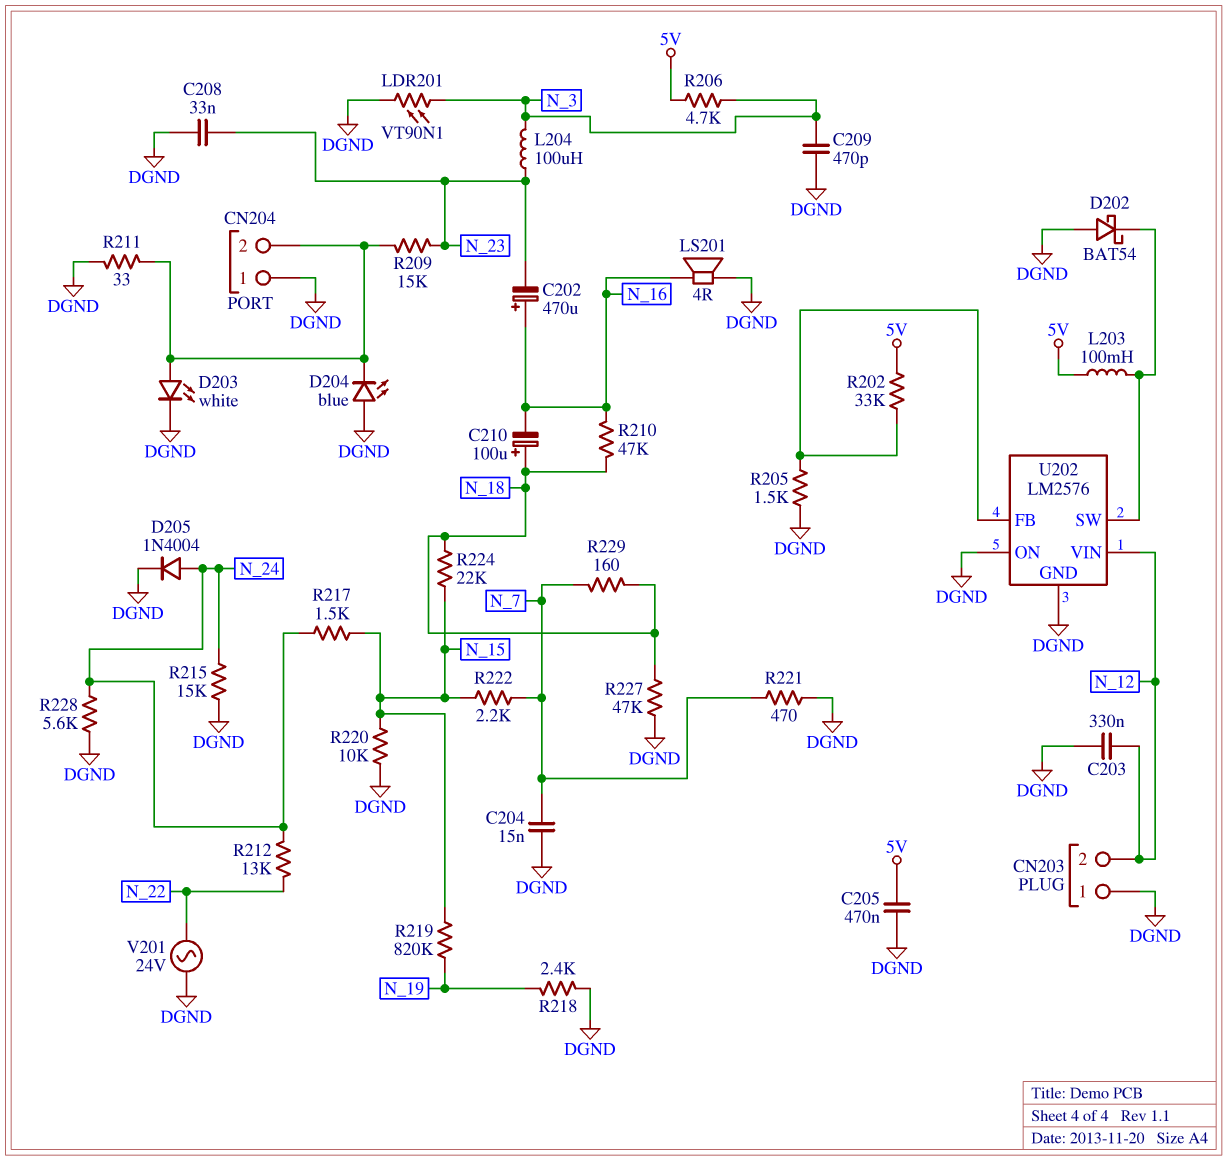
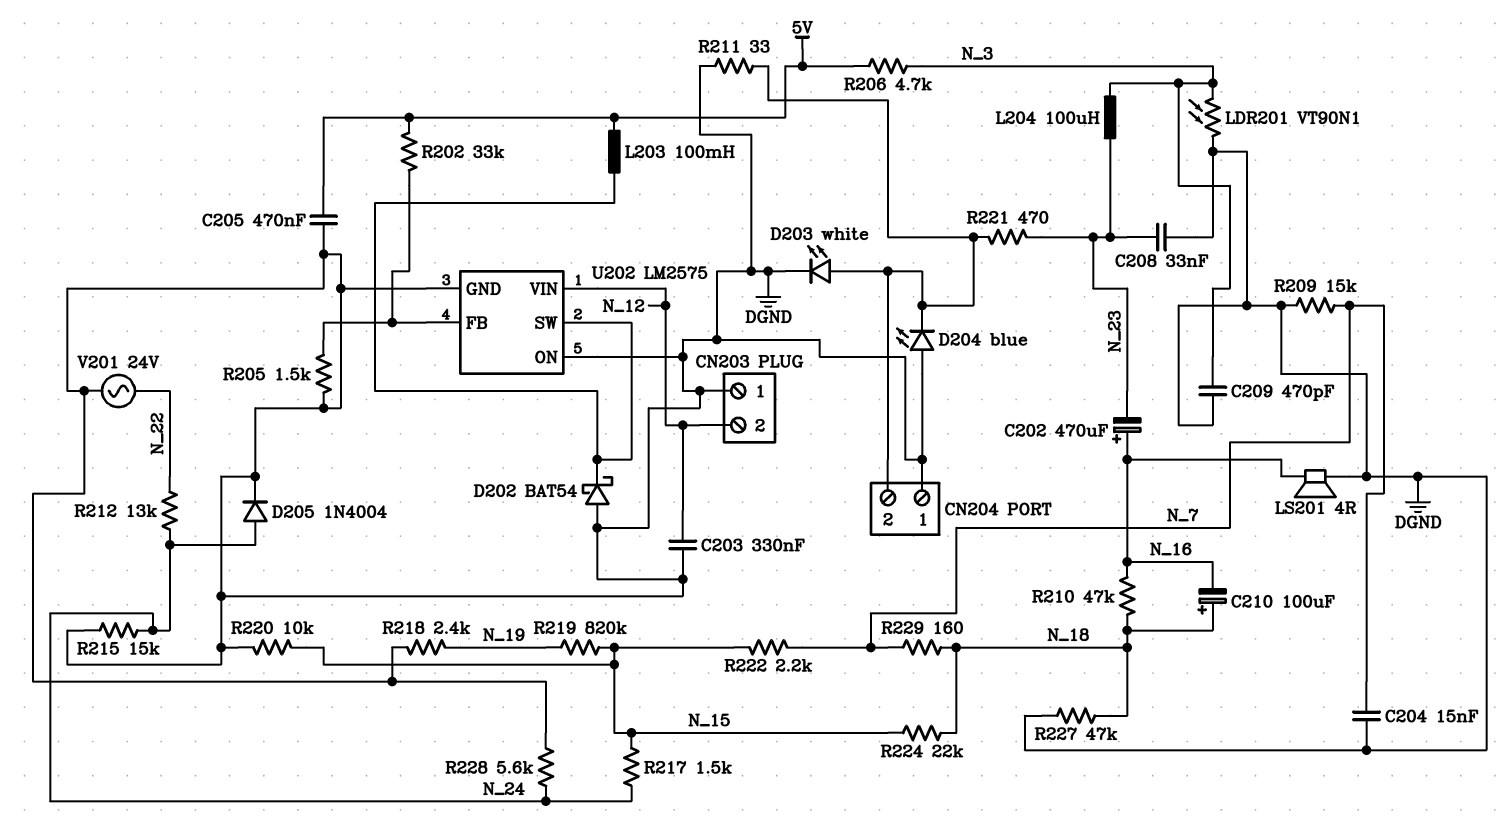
R209: 15k (CN204/2, N_23) -> 15k (DGND, N_7)
R221: 470 (DGND, N_7) -> 470 (CN204/2, N_23)
U202: LM2576 -> LM2575

